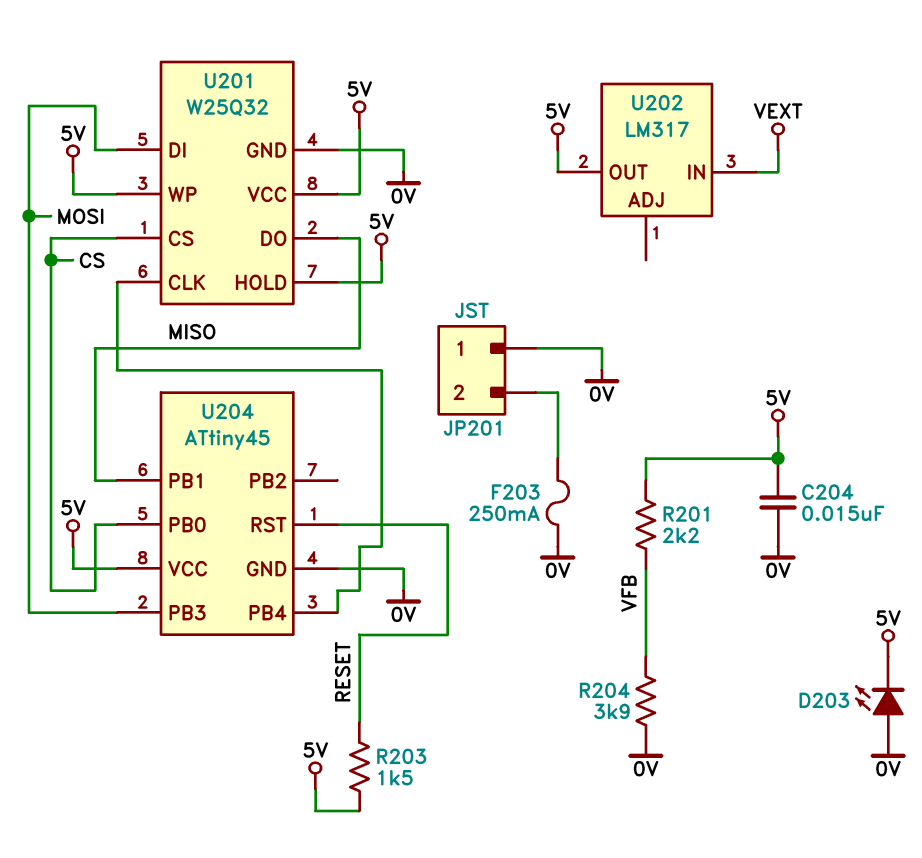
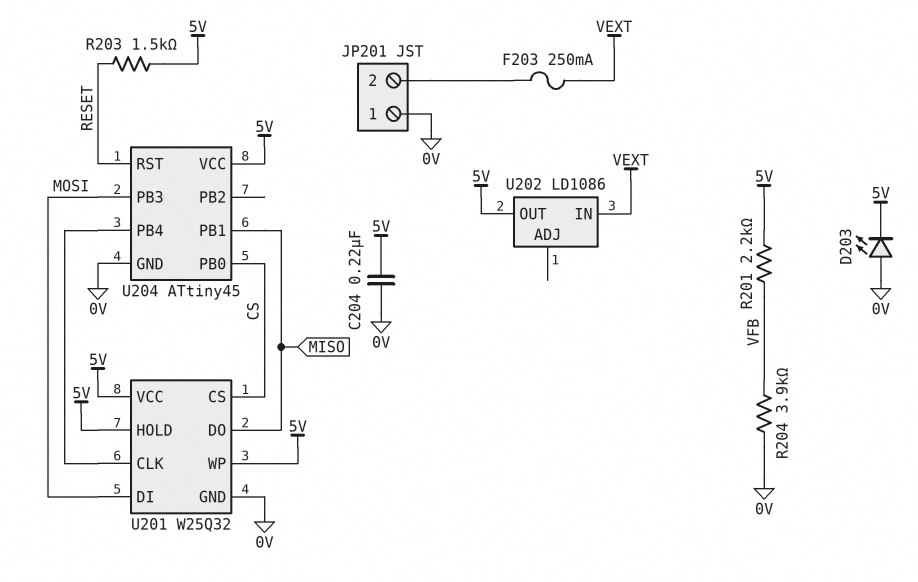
C204: 15nF (0V, 5V) -> 220nF (0V, 5V)
F203: 250mA (0V, JP201/2) -> 250mA (JP201/2, VEXT)
U202: LM317 -> LD1086

